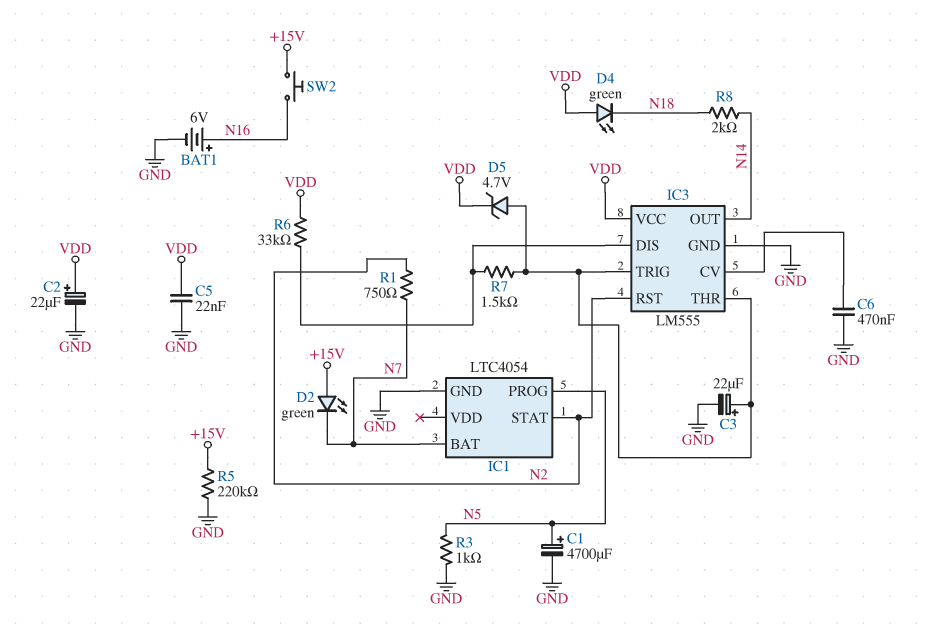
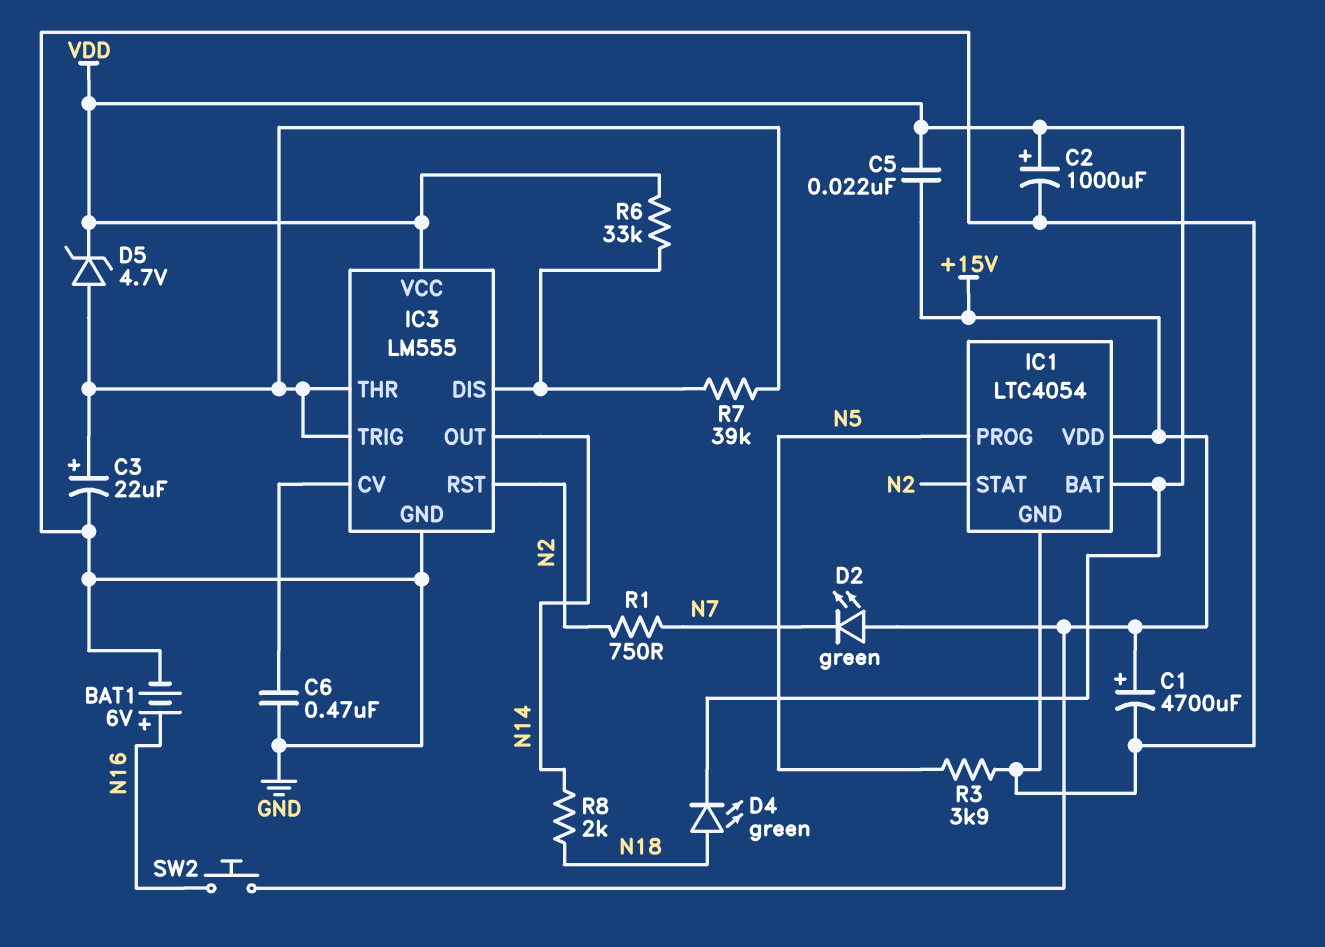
C1: 4700uF (plus N5, minus GND) -> 4700uF (plus +15V, minus GND)
C2: 22uF (plus VDD, minus GND) -> 1000uF (plus VDD, minus GND)
C5: 22nF (GND, VDD) -> 22nF (+15V, VDD)
D4: LED green (A VDD, K N18) -> LED green (A N18, K VDD)
IC1 pin BAT: N7 -> VDD
IC1 pin VDD: none -> +15V
R3: 1k (GND, N5) -> 3.9k (GND, N5)
R5: 220k (+15V, GND) -> none
R7: 1.5k (IC3/DIS, IC3/THR) -> 39k (IC3/DIS, IC3/THR)

